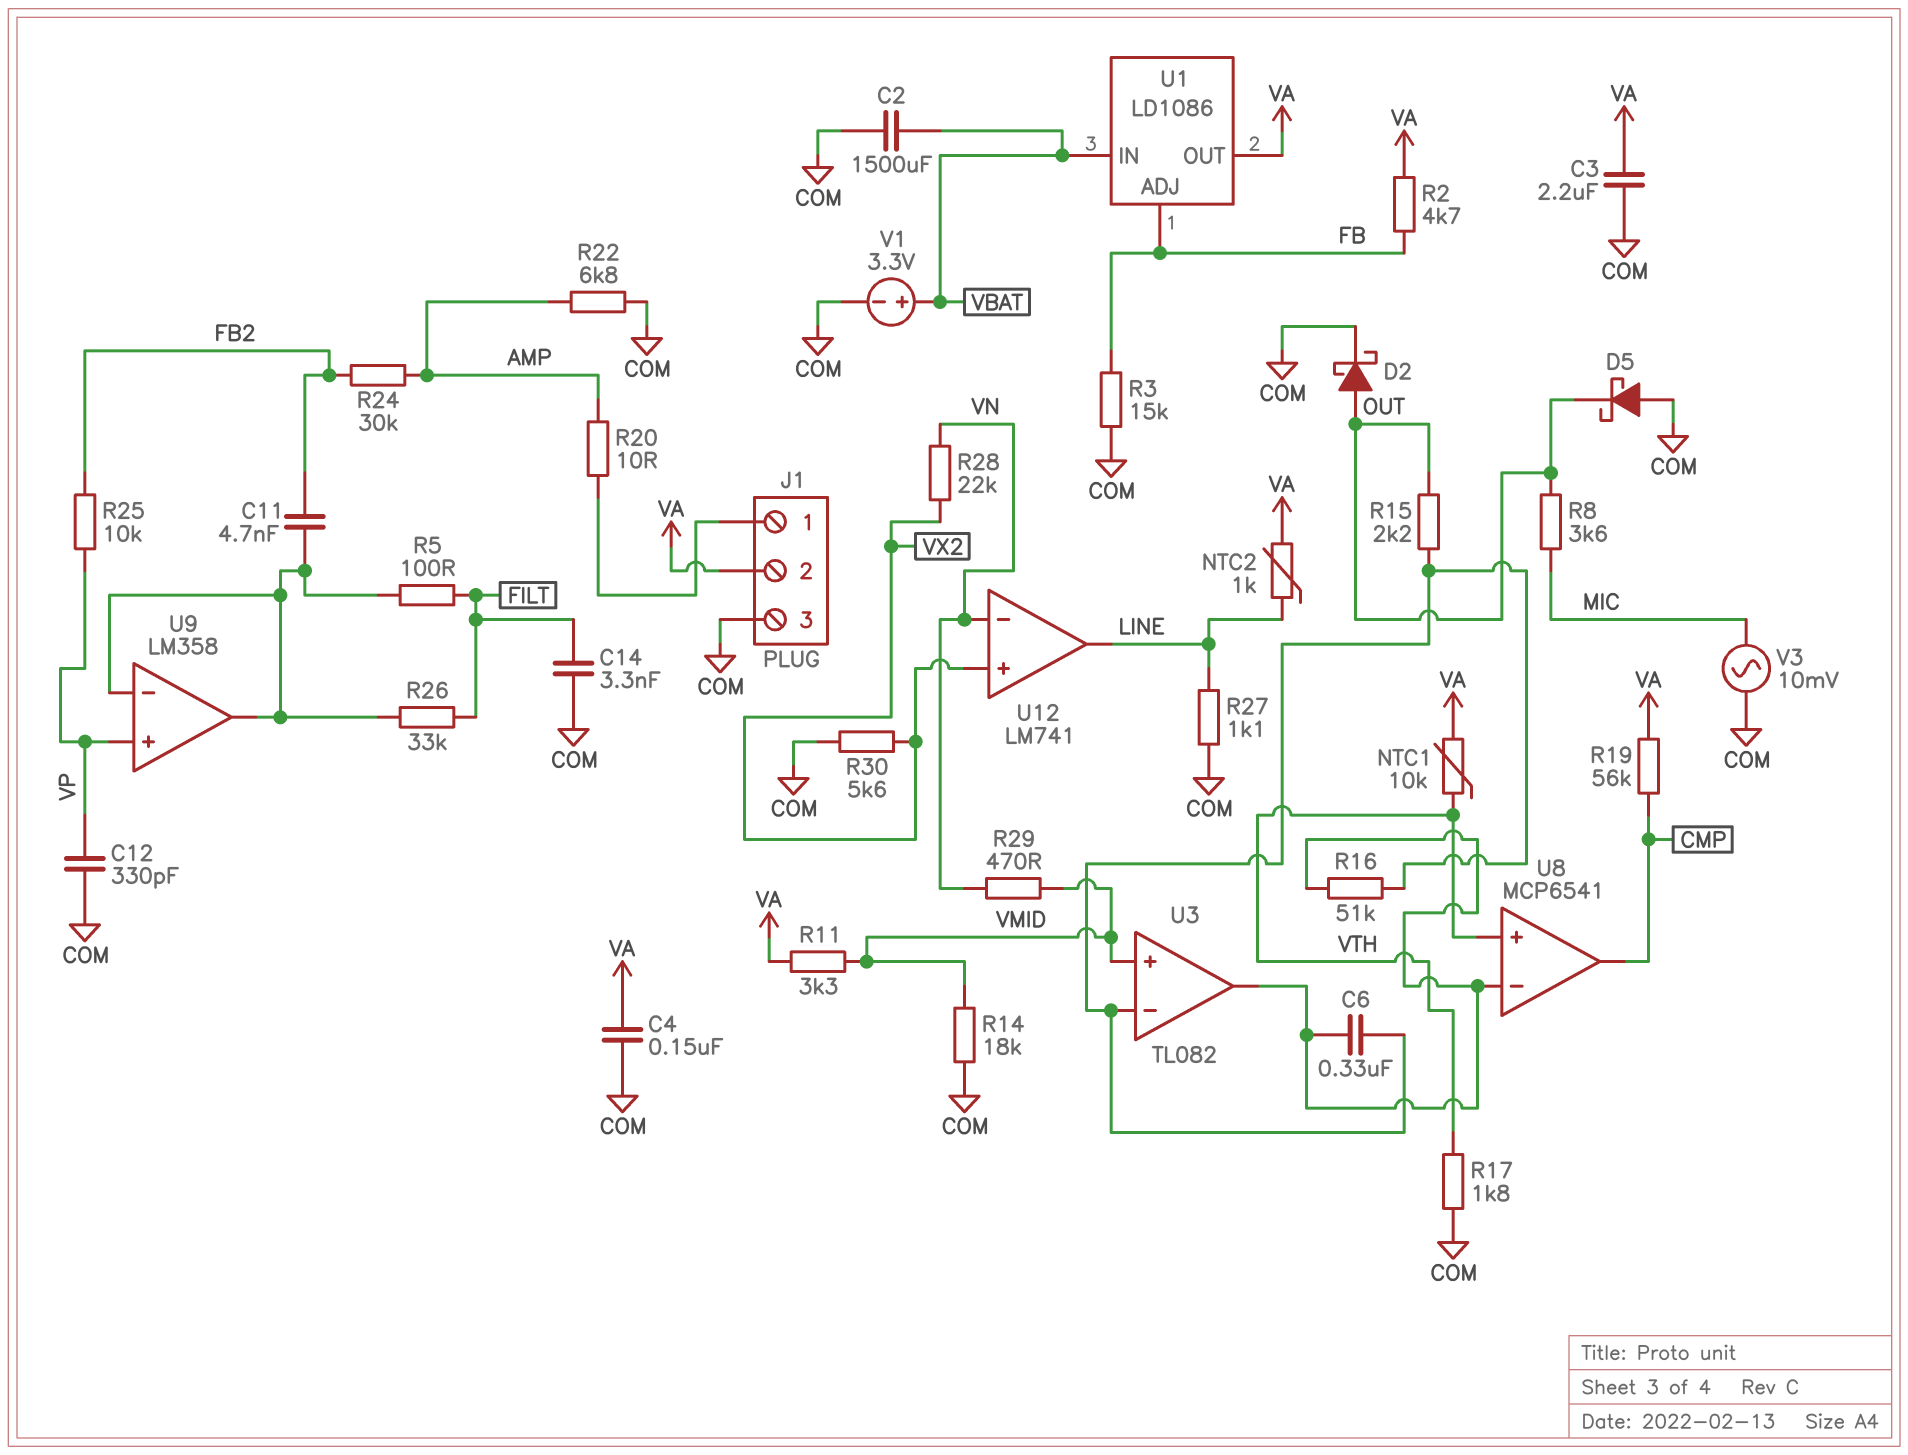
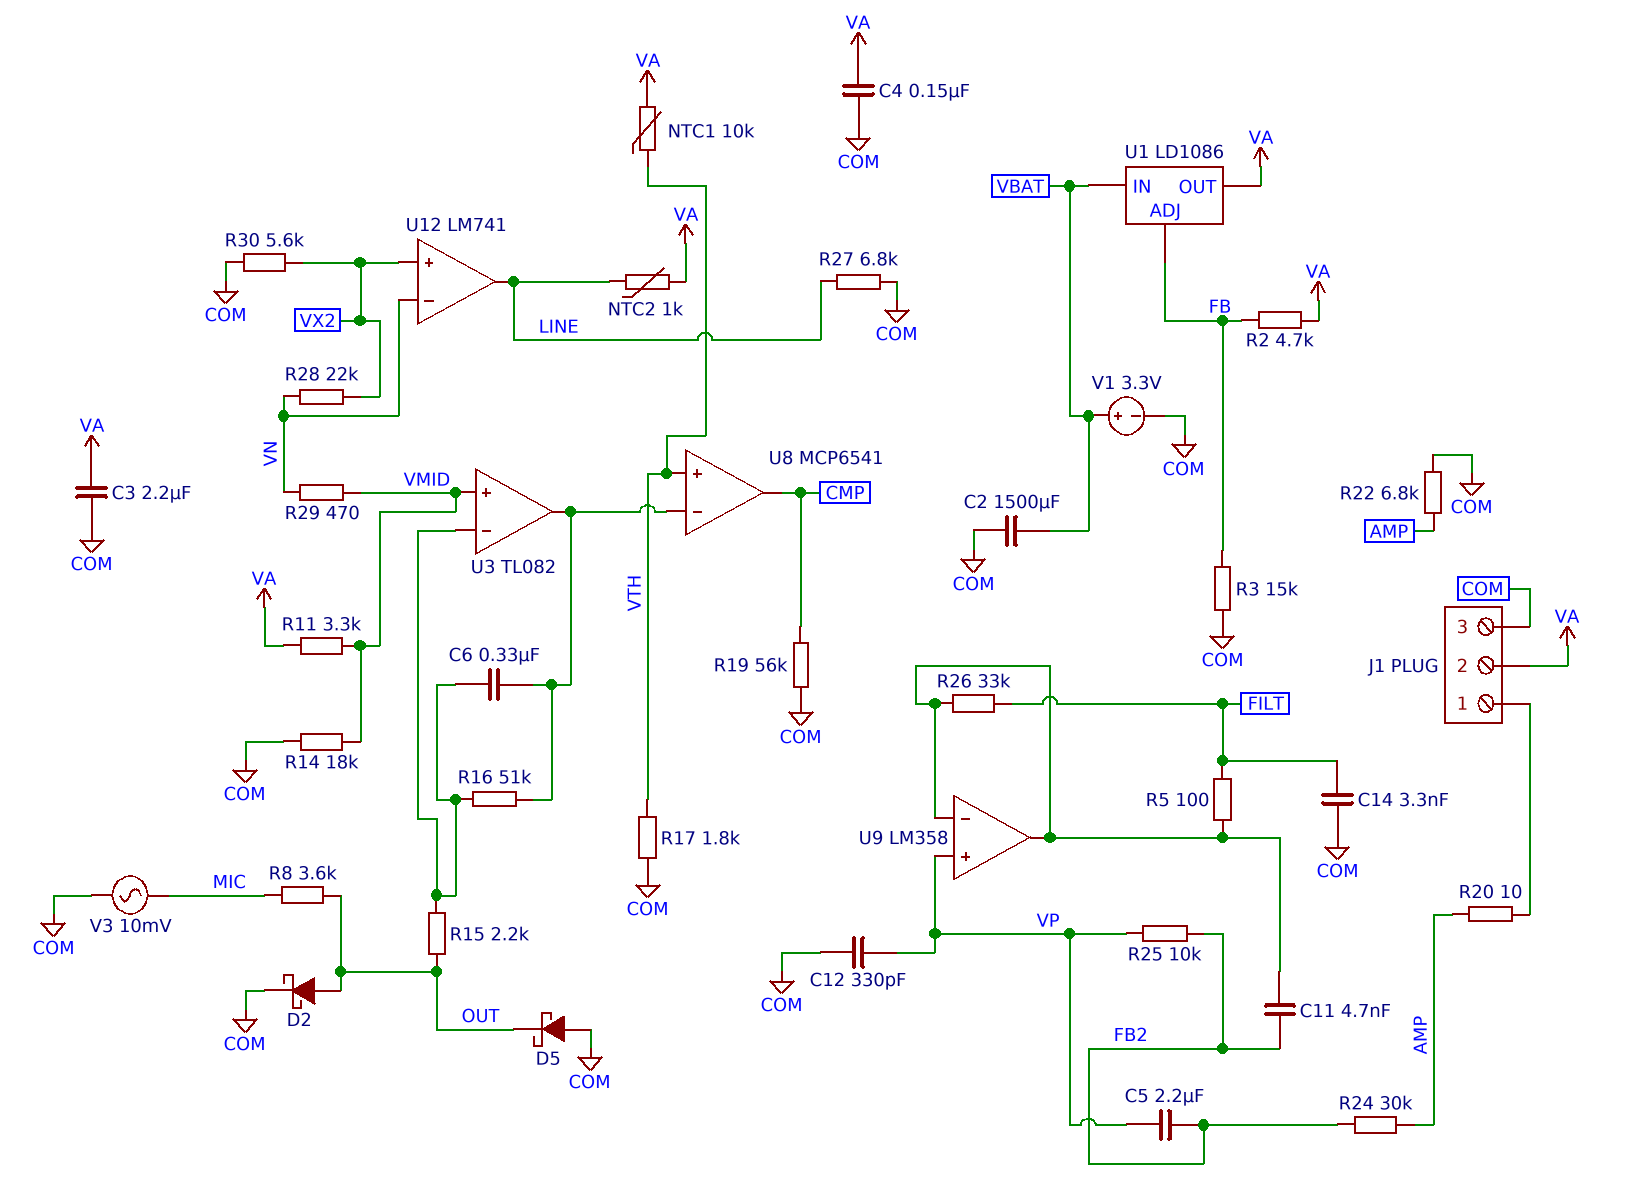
C5: none -> 2.2uF (FB2, VP)
R19: 56k (CMP, VA) -> 56k (CMP, COM)
R27: 1.1k (COM, LINE) -> 6.8k (COM, LINE)

